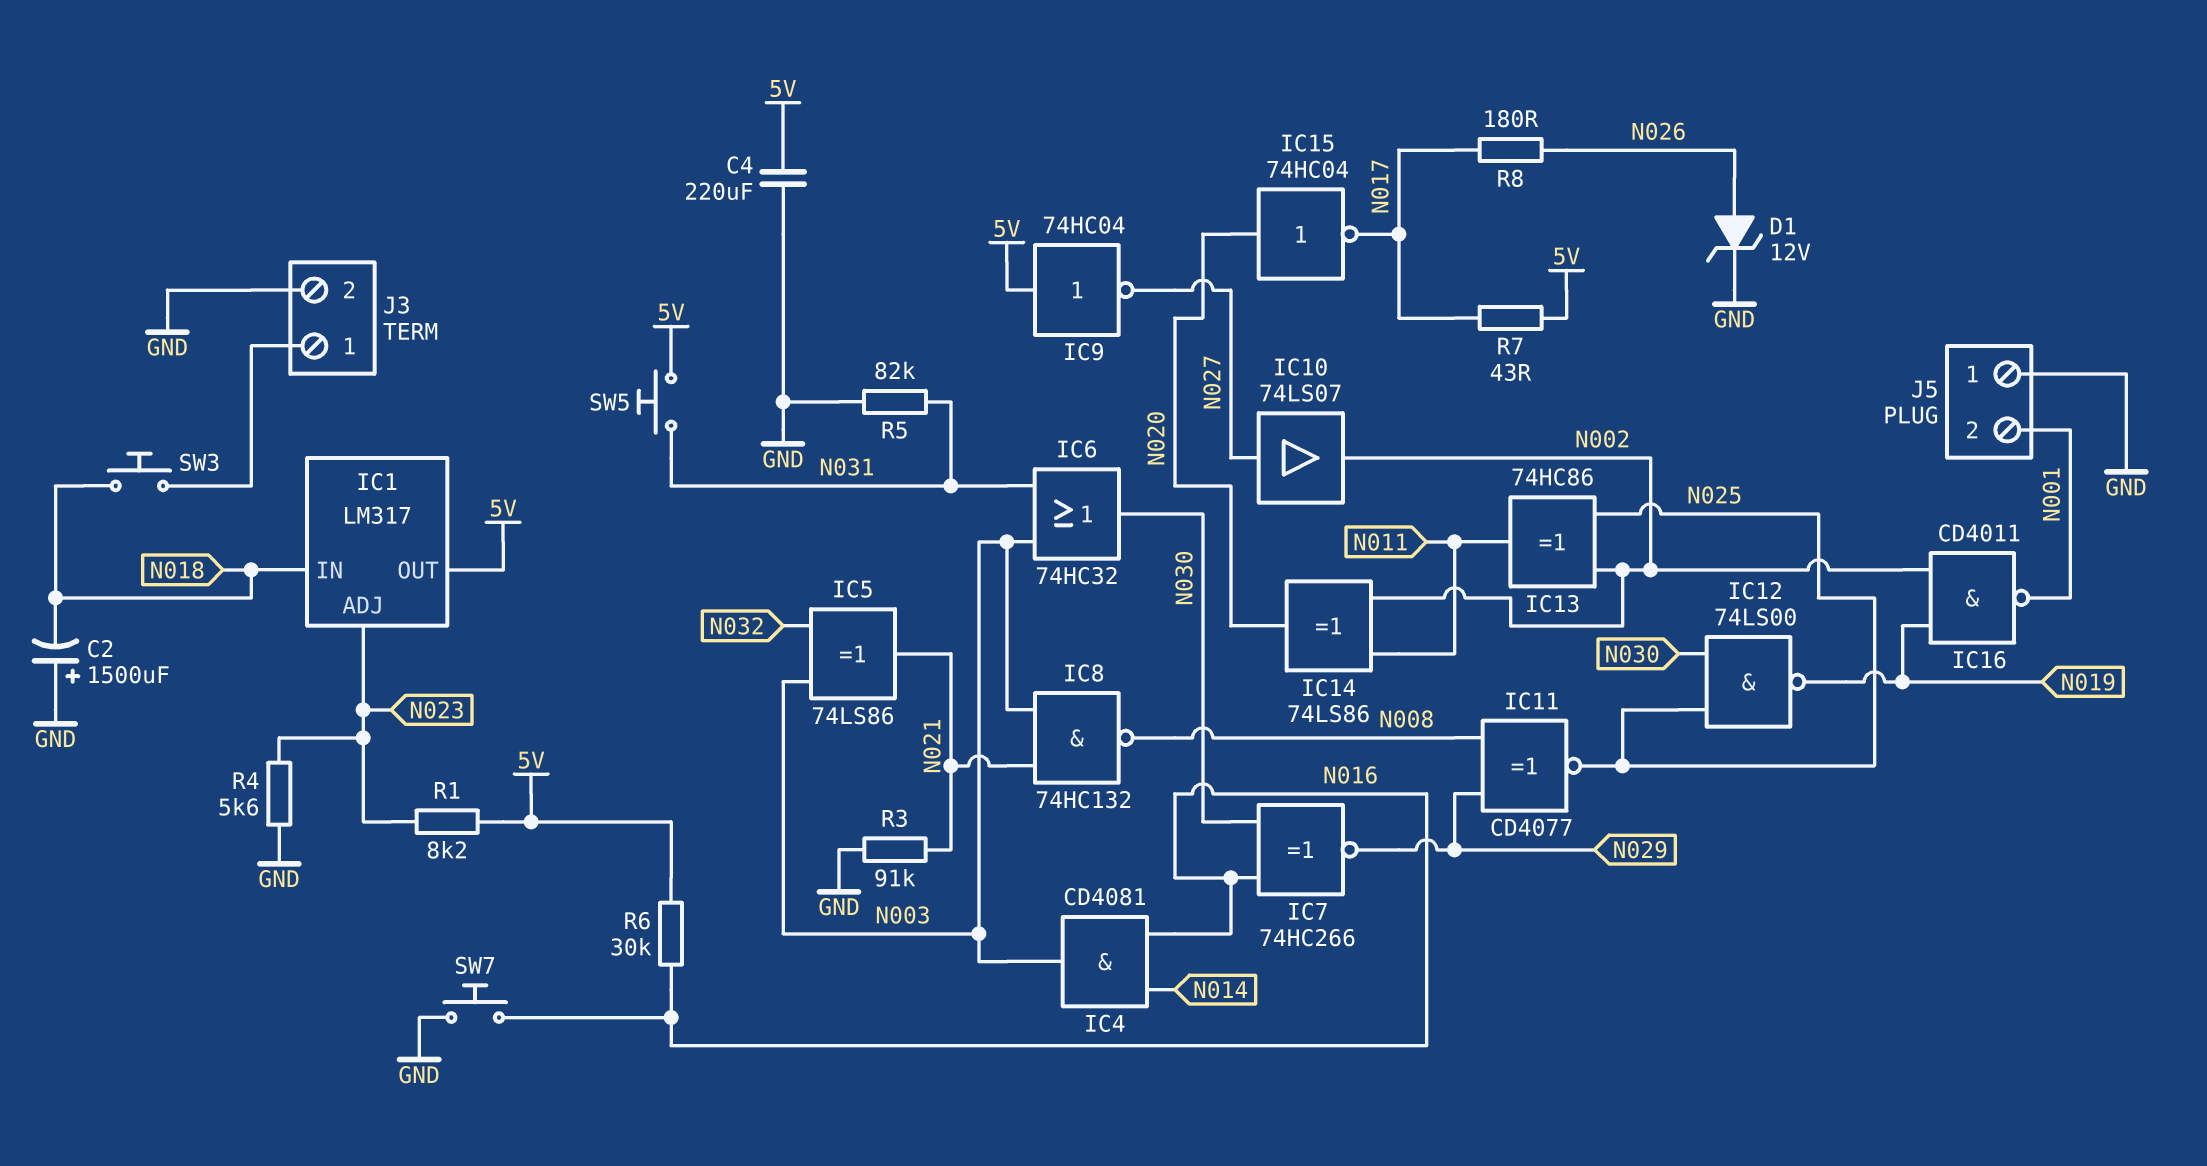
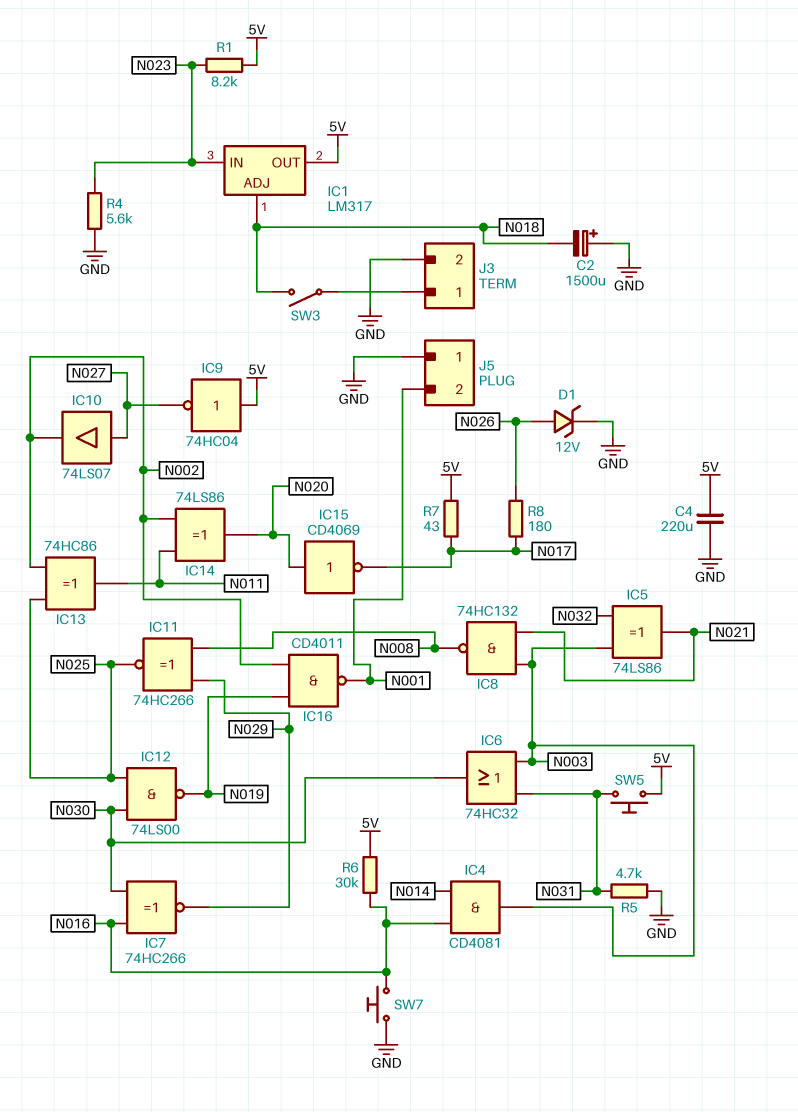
IC1 pin ADJ: N023 -> N018
IC1 pin IN: N018 -> N023
IC11: XNOR CD4077 (in N008, in N029, out N025) -> XNOR 74HC266 (in N008, in N029, out N025)
IC15: NOT 74HC04 (in N020, out N017) -> NOT CD4069 (in N020, out N017)
R3: 91k (GND, N021) -> none
R5: 82k (GND, N031) -> 4.7k (GND, N031)
SW3: button (J3/1, N018) -> switch (J3/1, N018)

